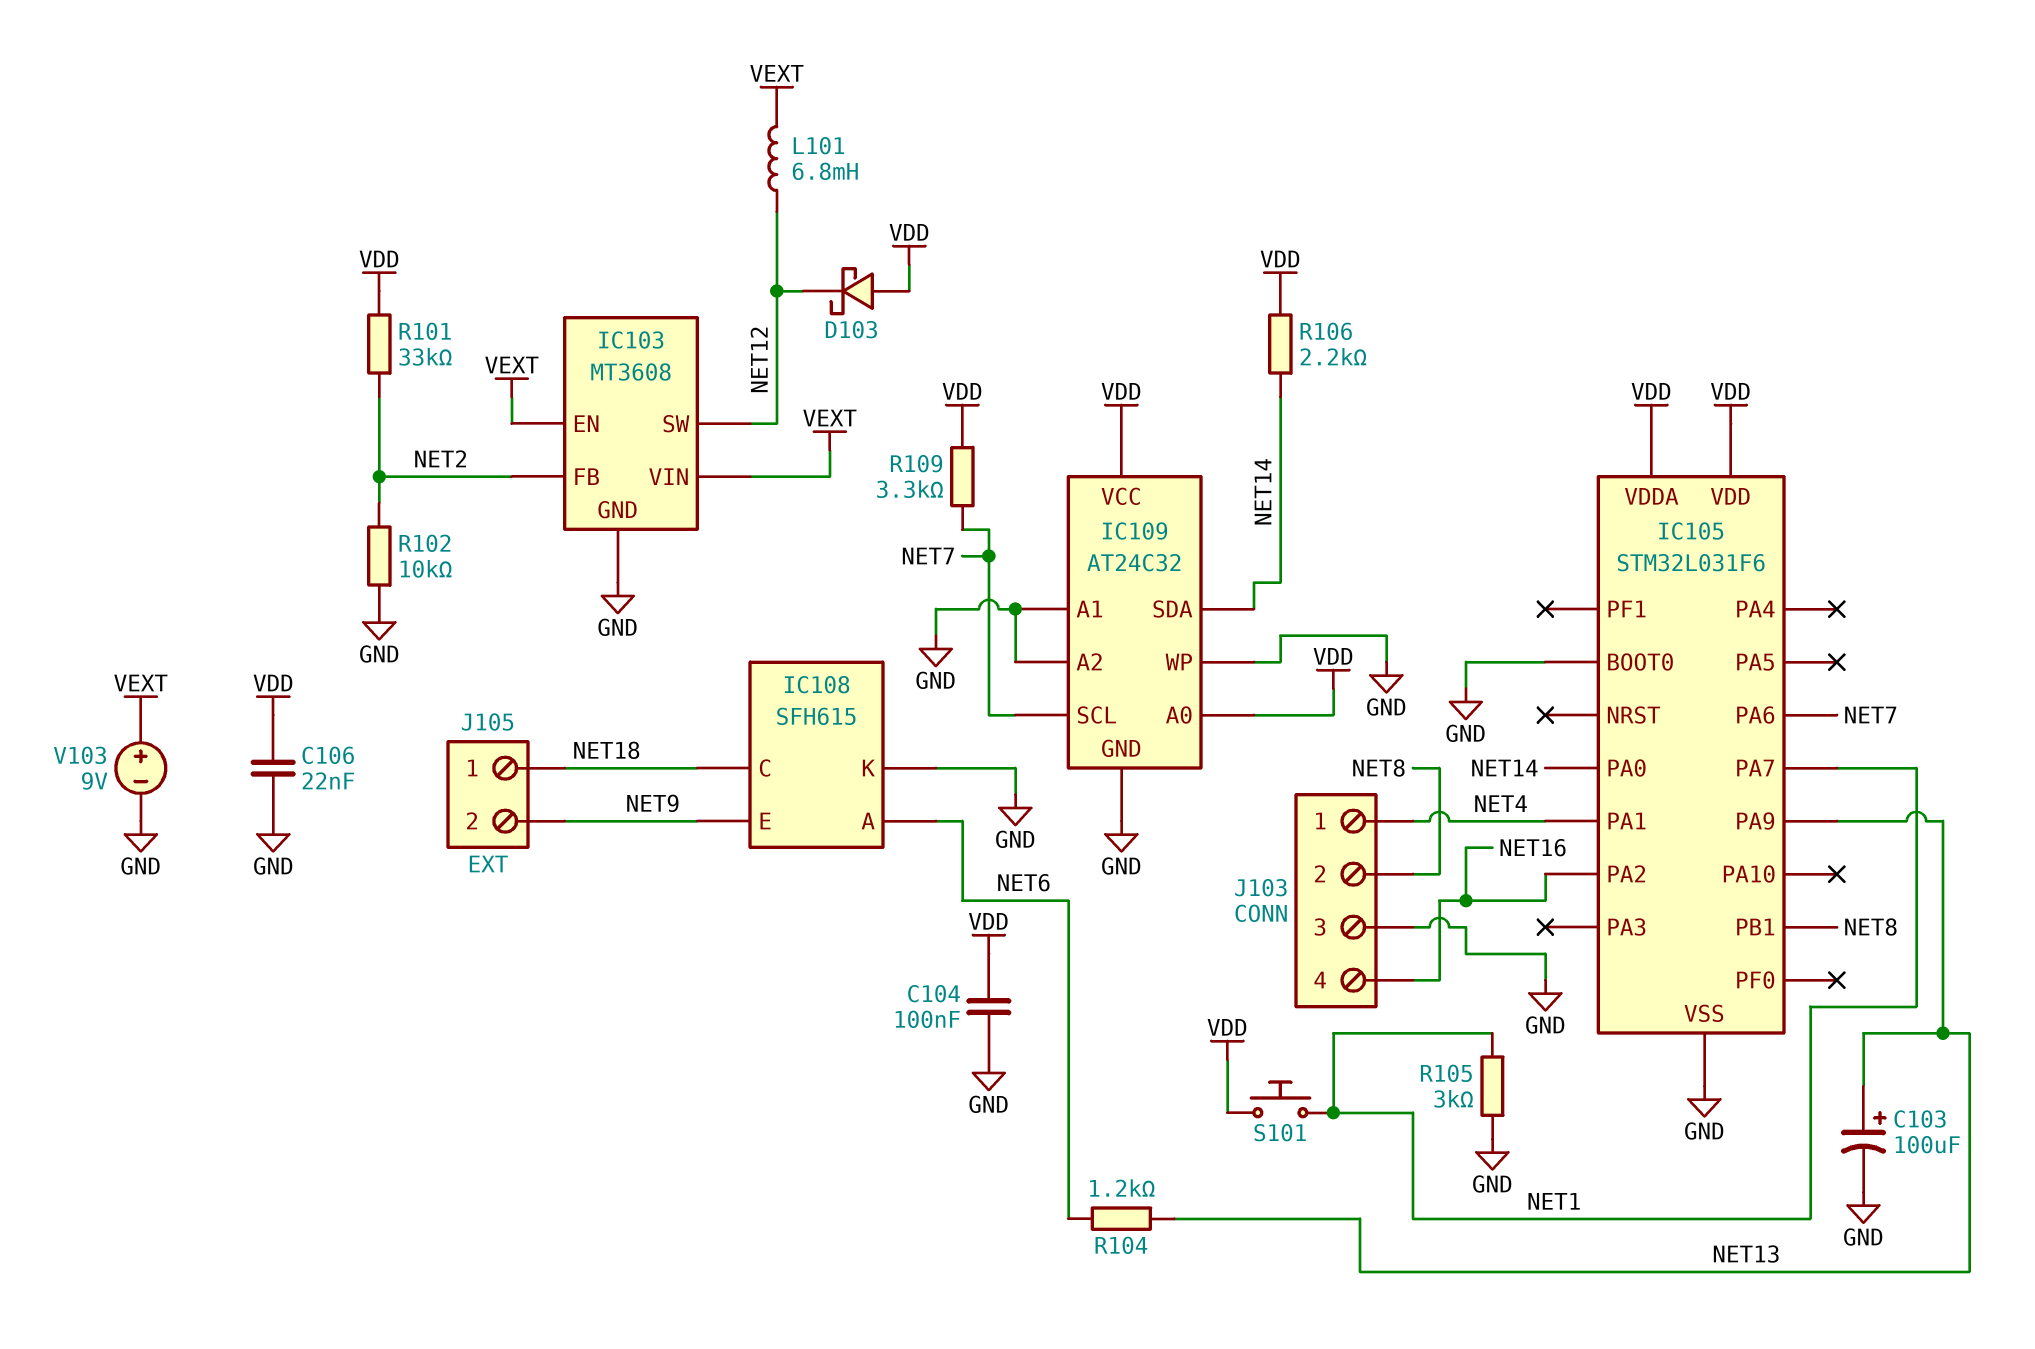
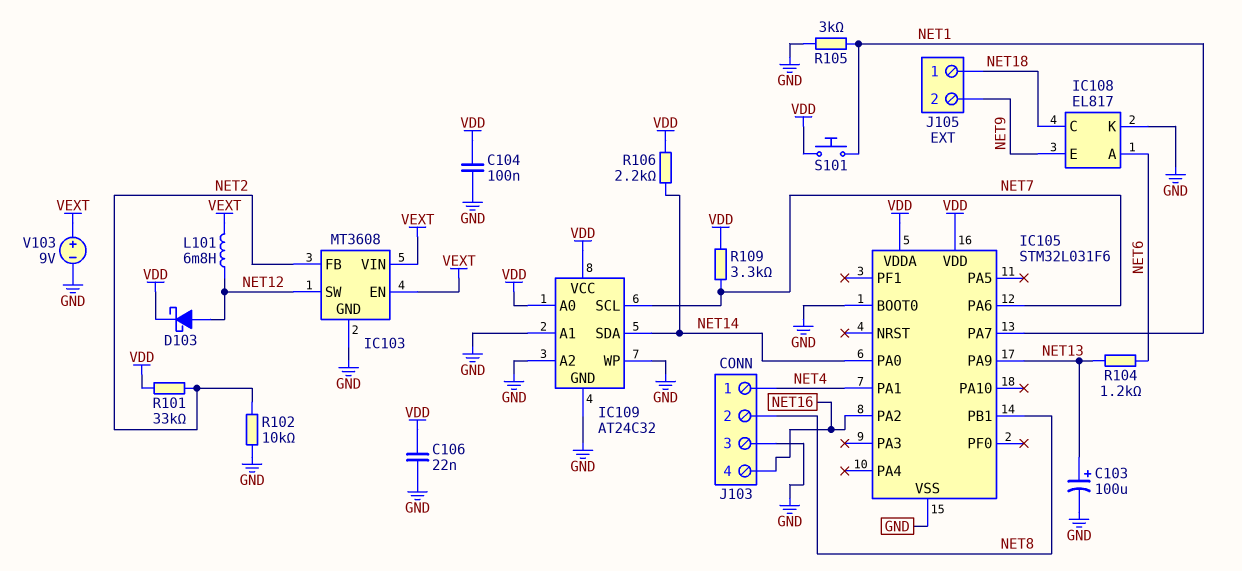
D103: schottky (A VDD, K NET12) -> schottky (A NET12, K VDD)
IC108: SFH615 -> EL817

